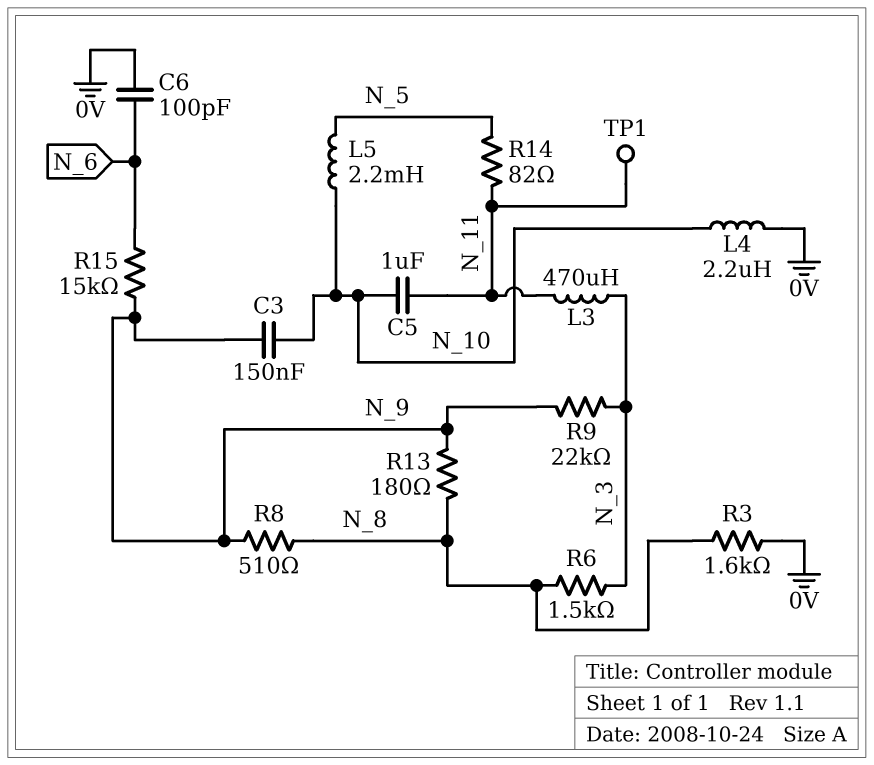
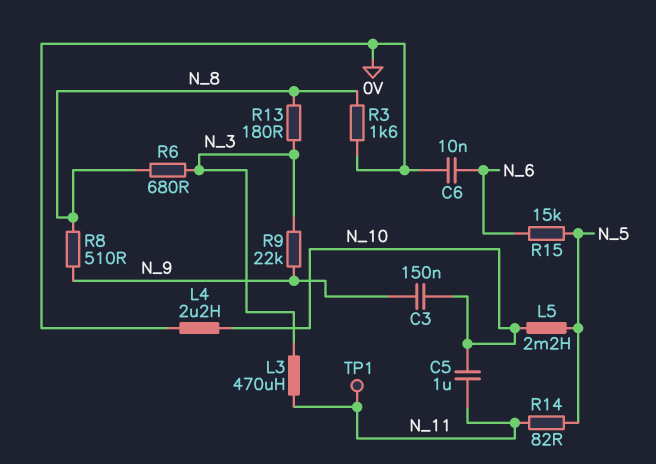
C6: 100pF (0V, N_6) -> 10nF (0V, N_6)
R6: 1.5k (N_3, N_8) -> 680 (N_3, N_8)
R13: 180 (N_8, N_9) -> 180 (N_3, N_8)
R15: 15k (N_6, N_9) -> 15k (N_5, N_6)

